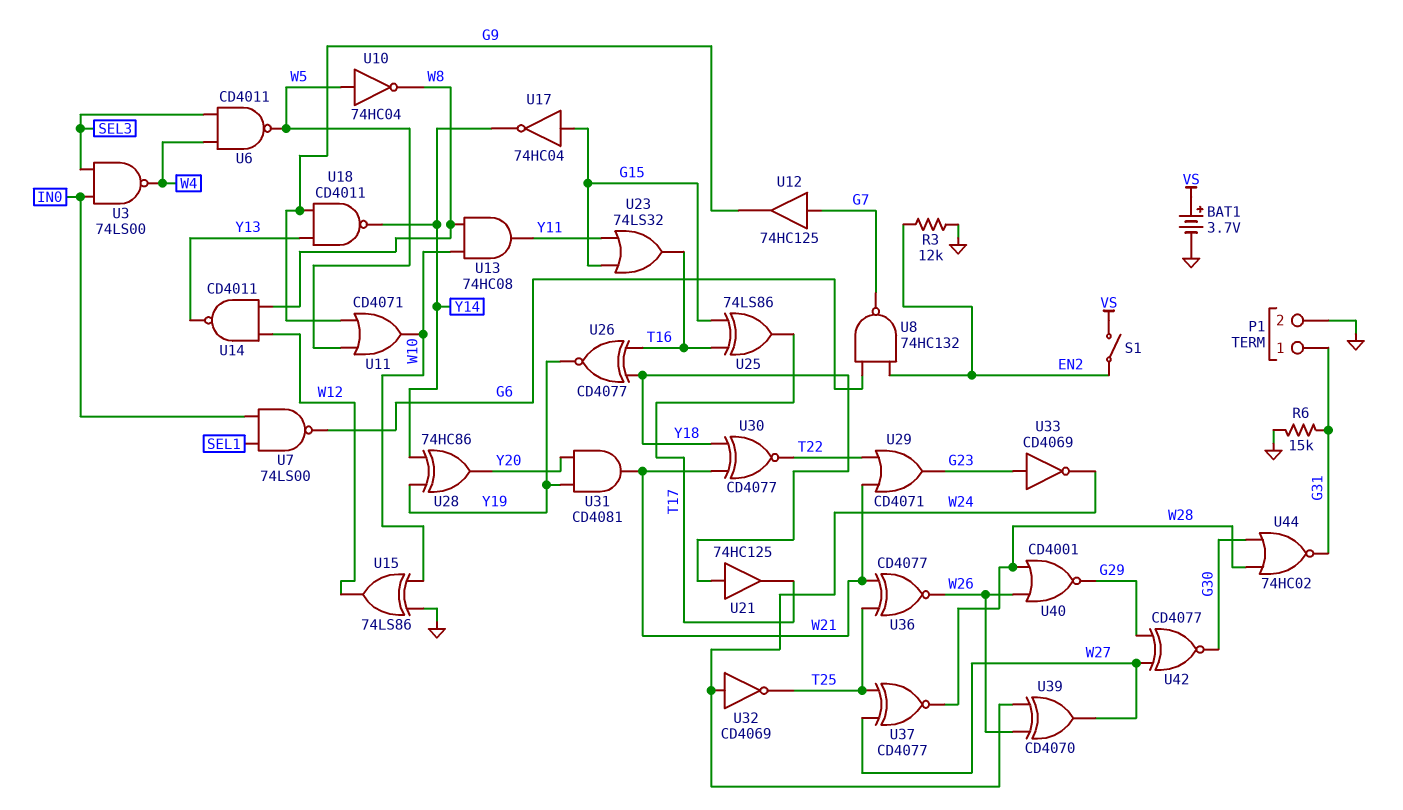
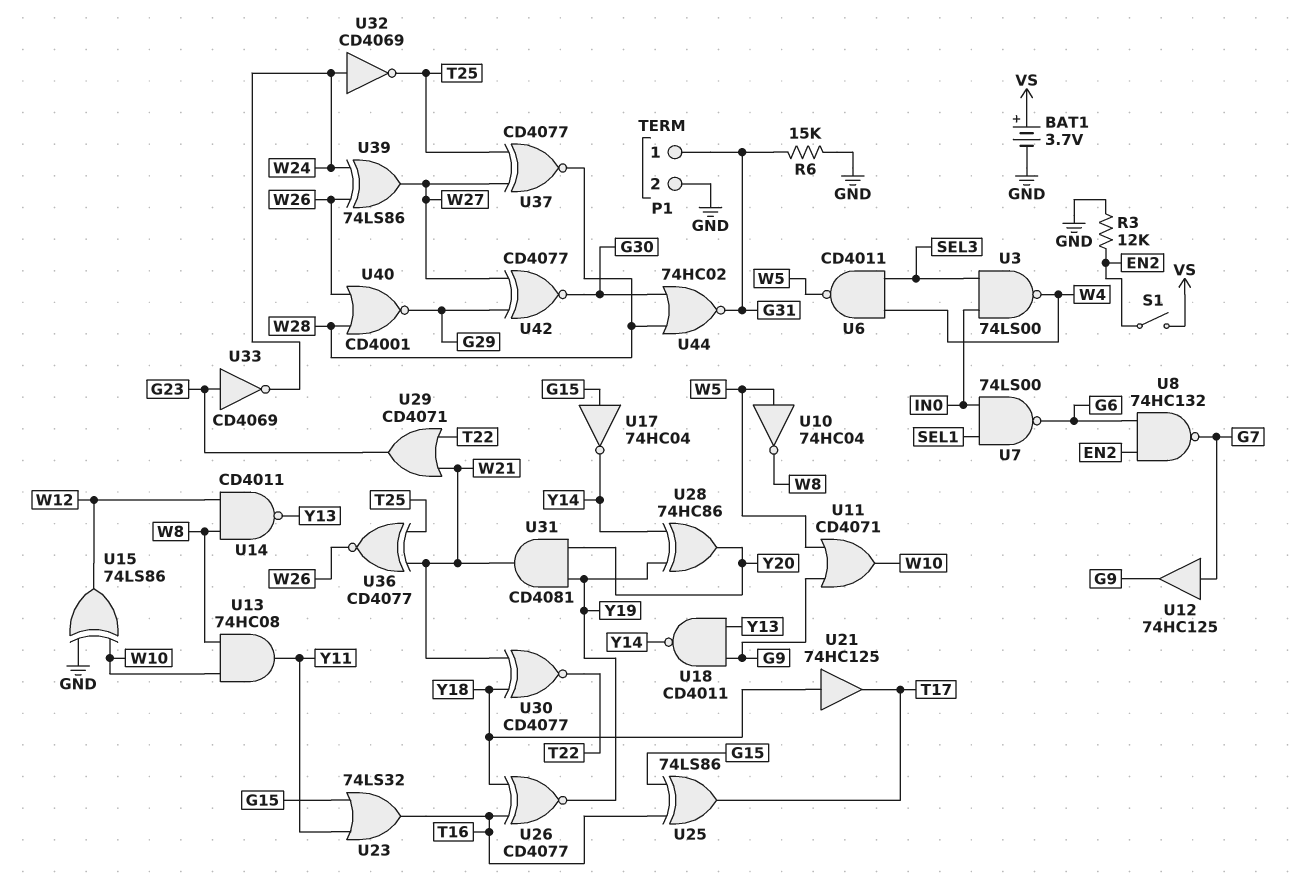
U39: XOR CD4070 (in W24, in W26, out W27) -> XOR 74LS86 (in W24, in W26, out W27)

